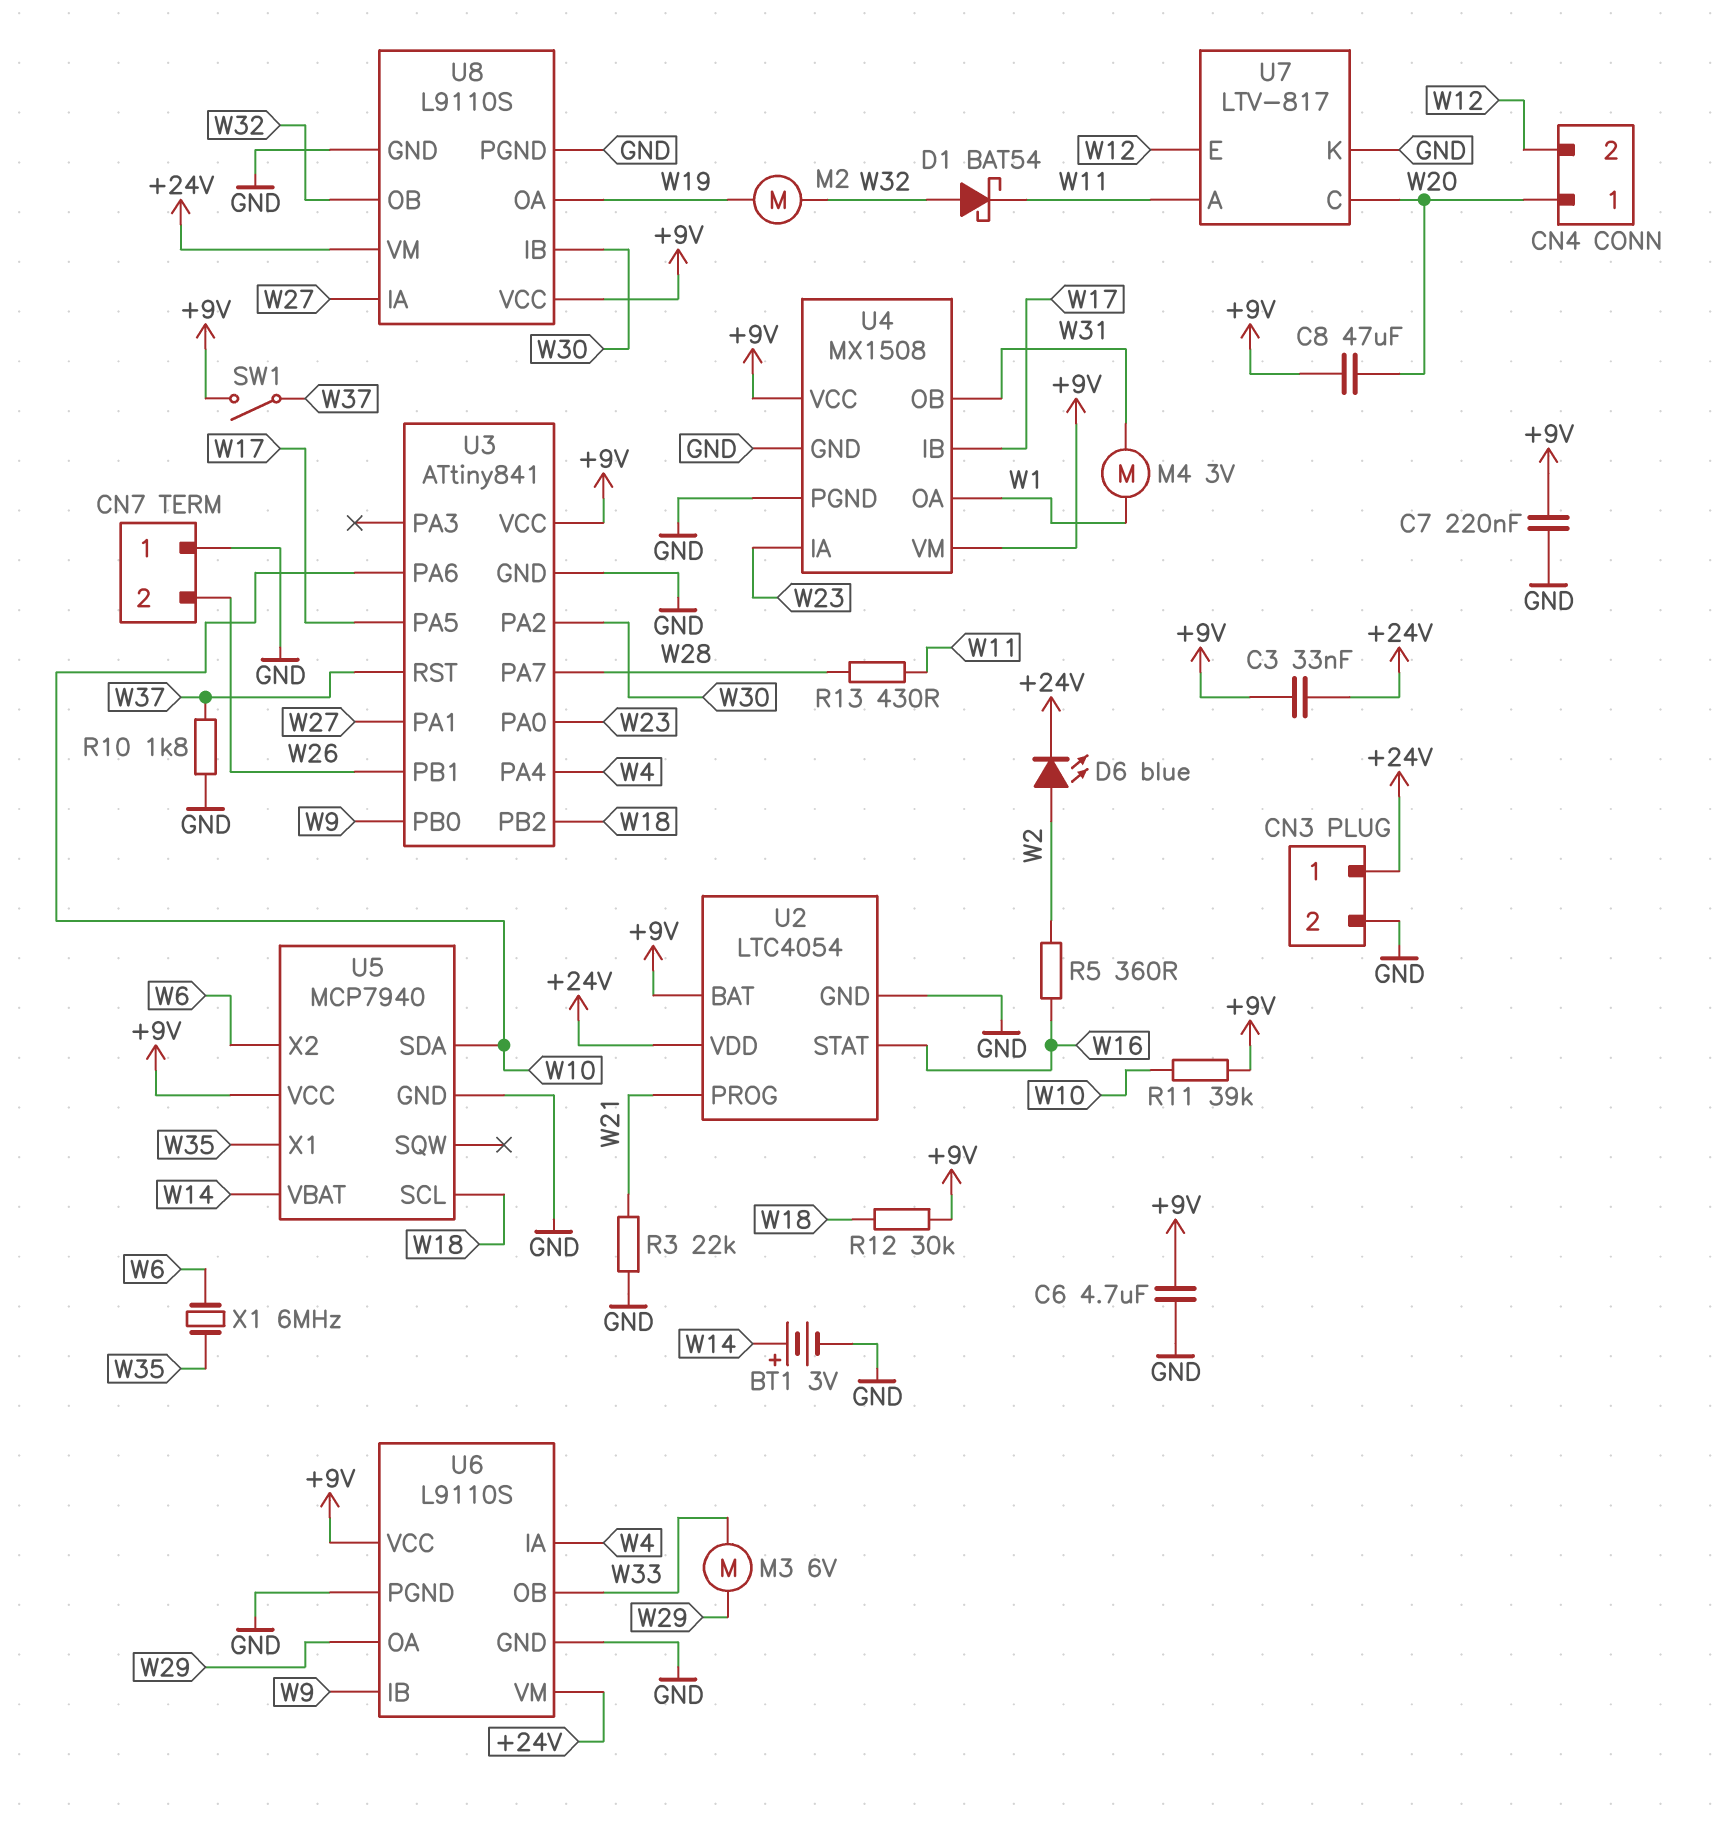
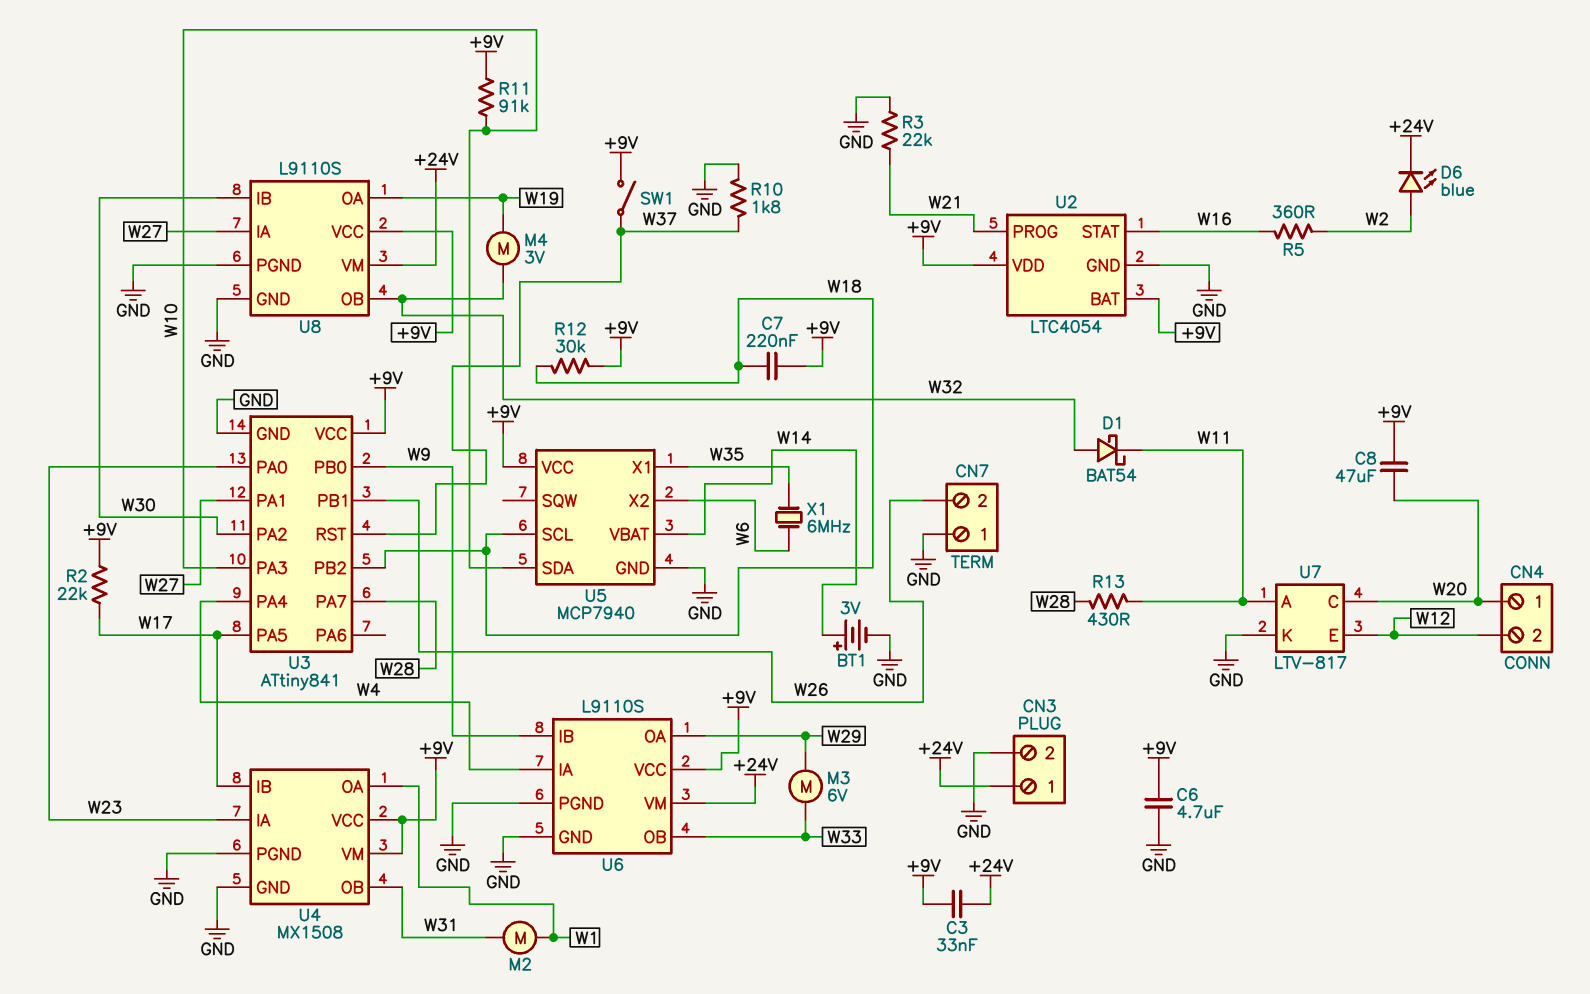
C7: 220nF (+9V, GND) -> 220nF (+9V, W18)
M2: motor (W19, W32) -> motor (W1, W31)
M4: motor 3V (W1, W31) -> motor 3V (W19, W32)
R2: none -> 22k (+9V, W17)
R11: 39k (+9V, W10) -> 91k (+9V, W10)
U2 pin VDD: +24V -> +9V
U3 pin PA3: none -> W10
U3 pin PA6: W10 -> none

